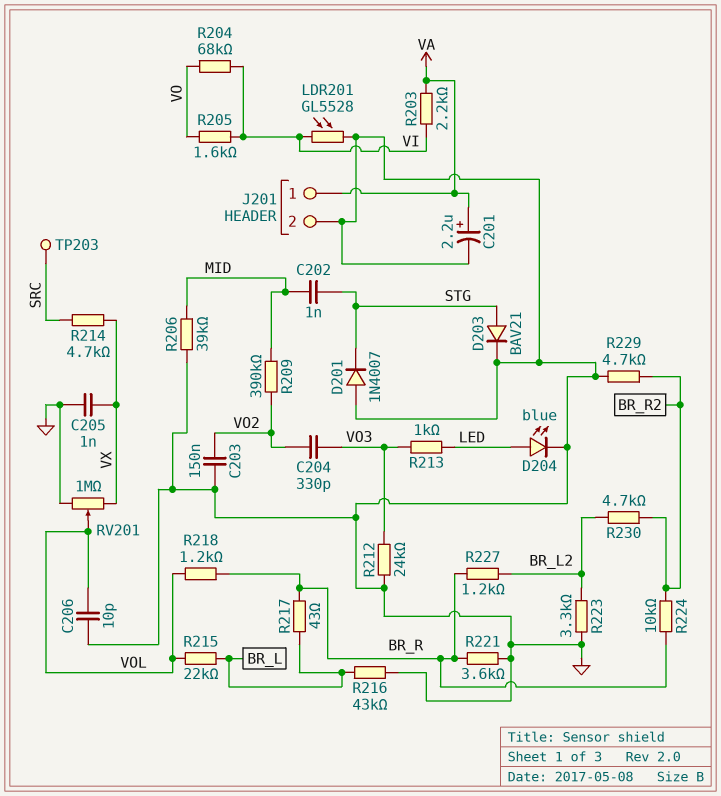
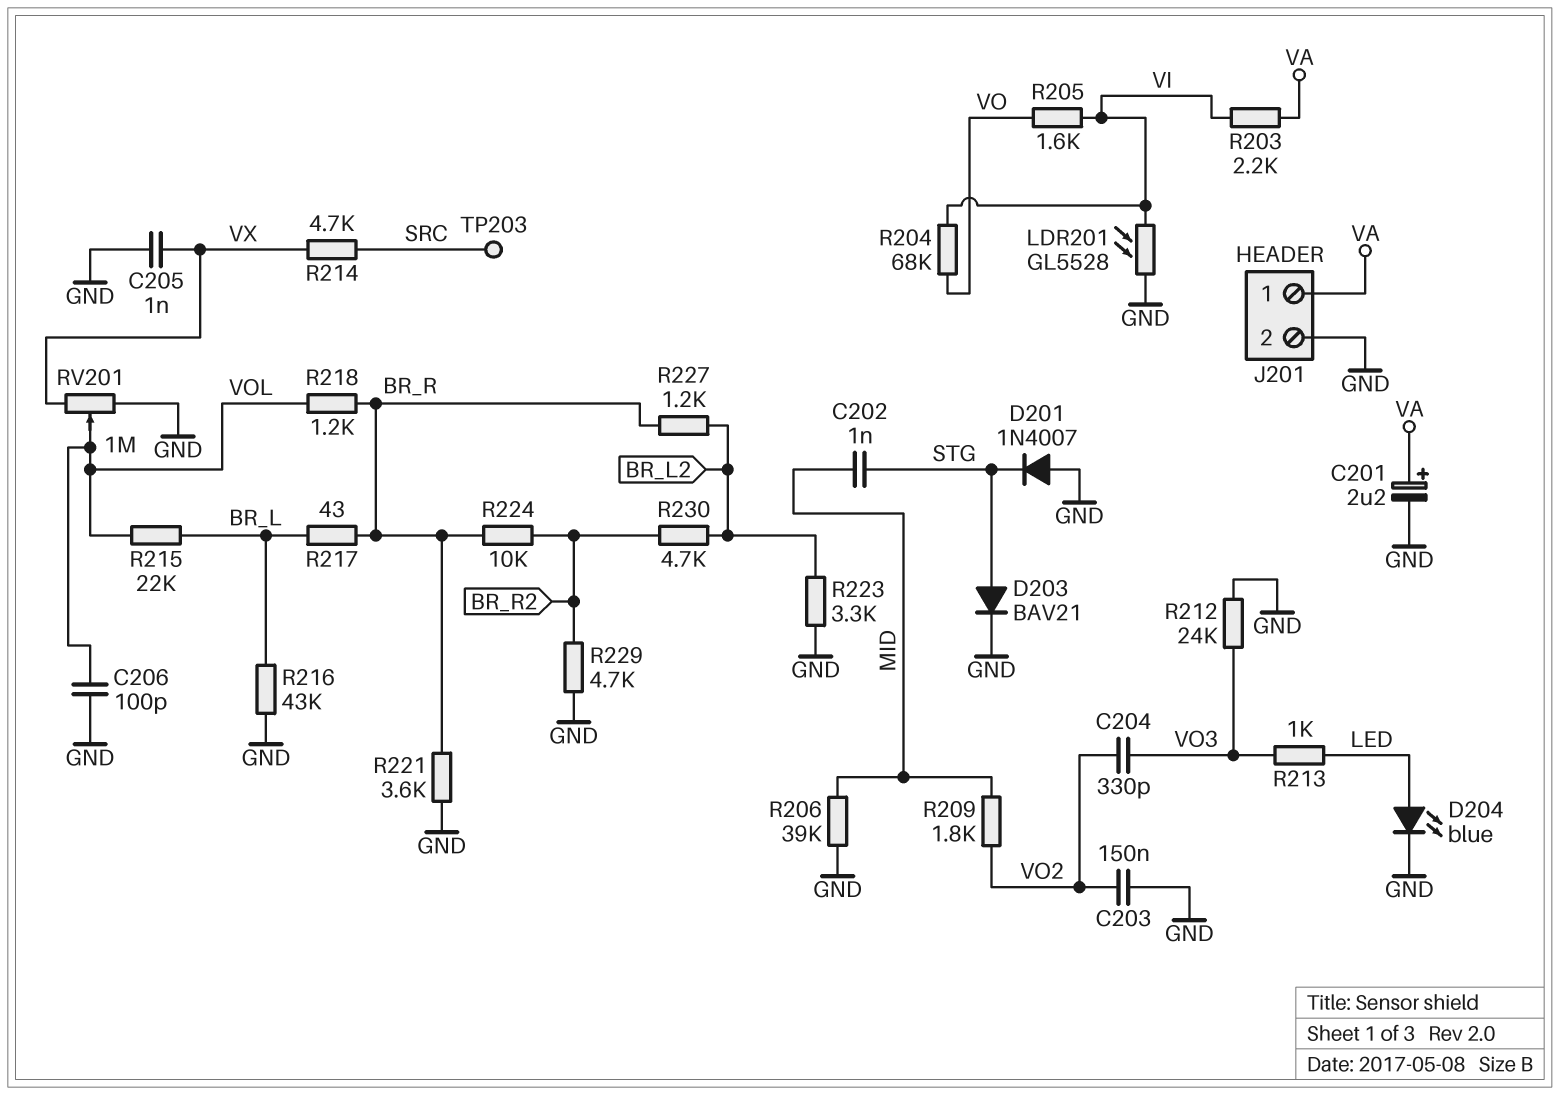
C206: 10pF (GND, VOL) -> 100pF (GND, VOL)
R209: 390k (MID, VO2) -> 1.8k (MID, VO2)

